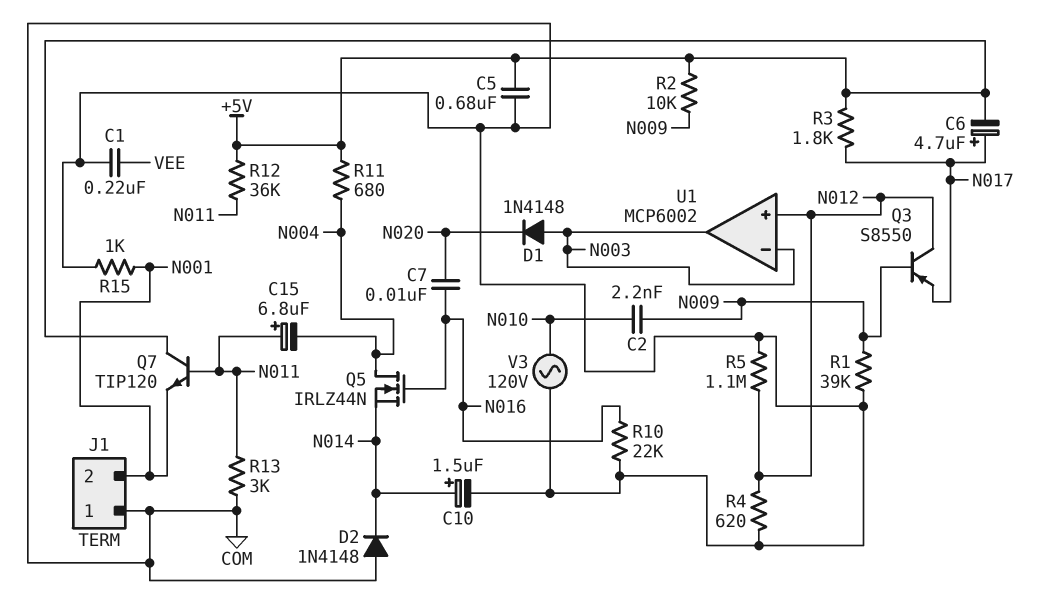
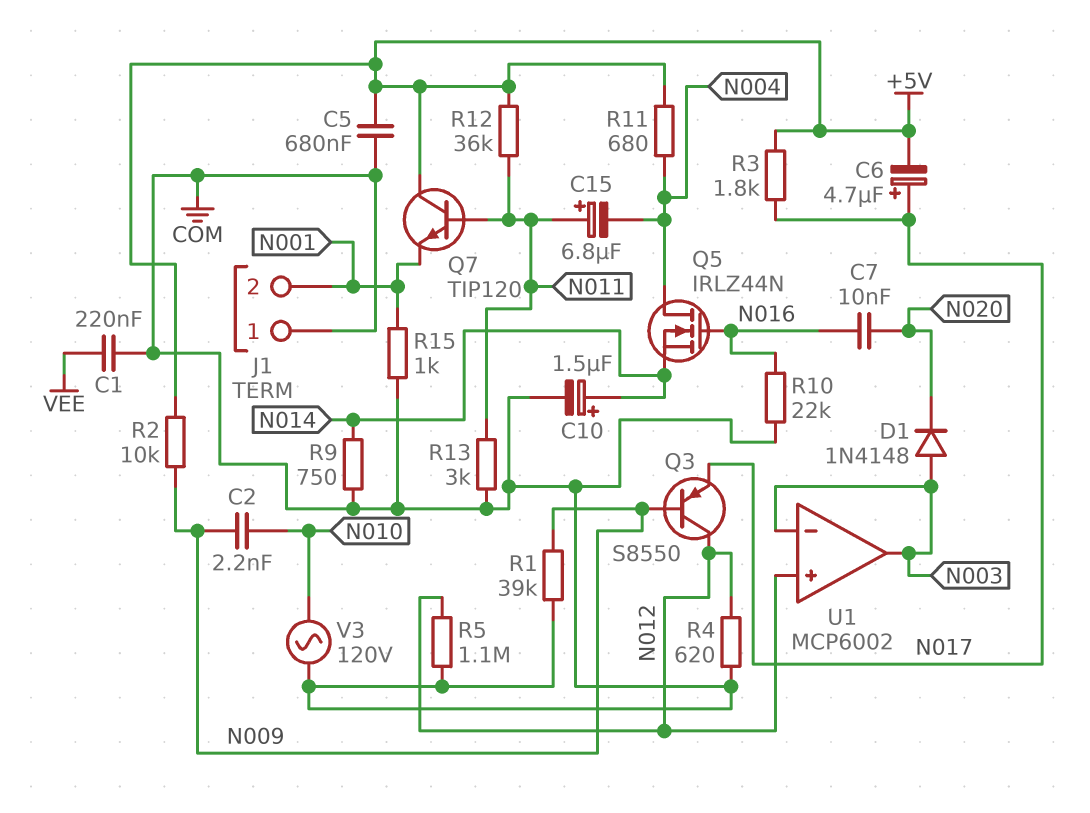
D2: diode 1N4148 (A COM, K N014) -> none
R9: none -> 750 (COM, N014)

